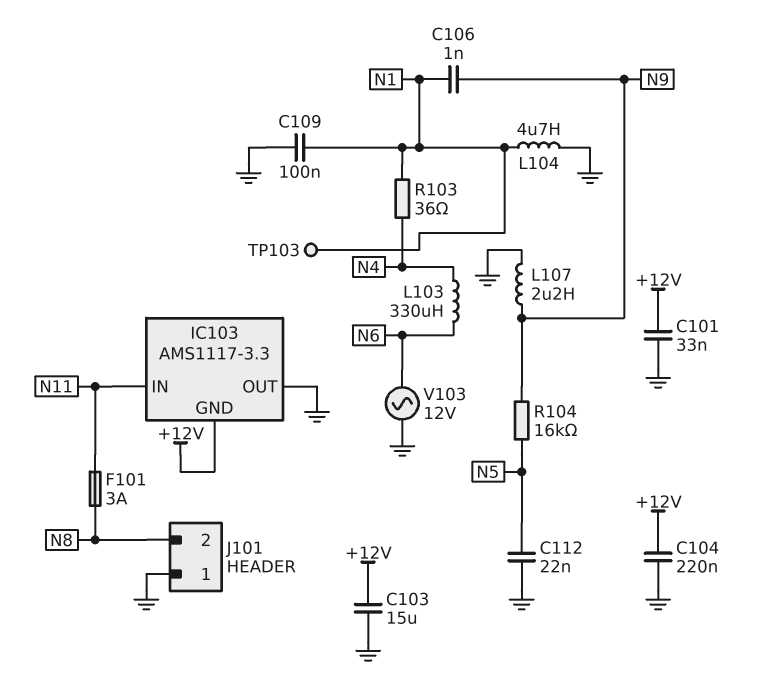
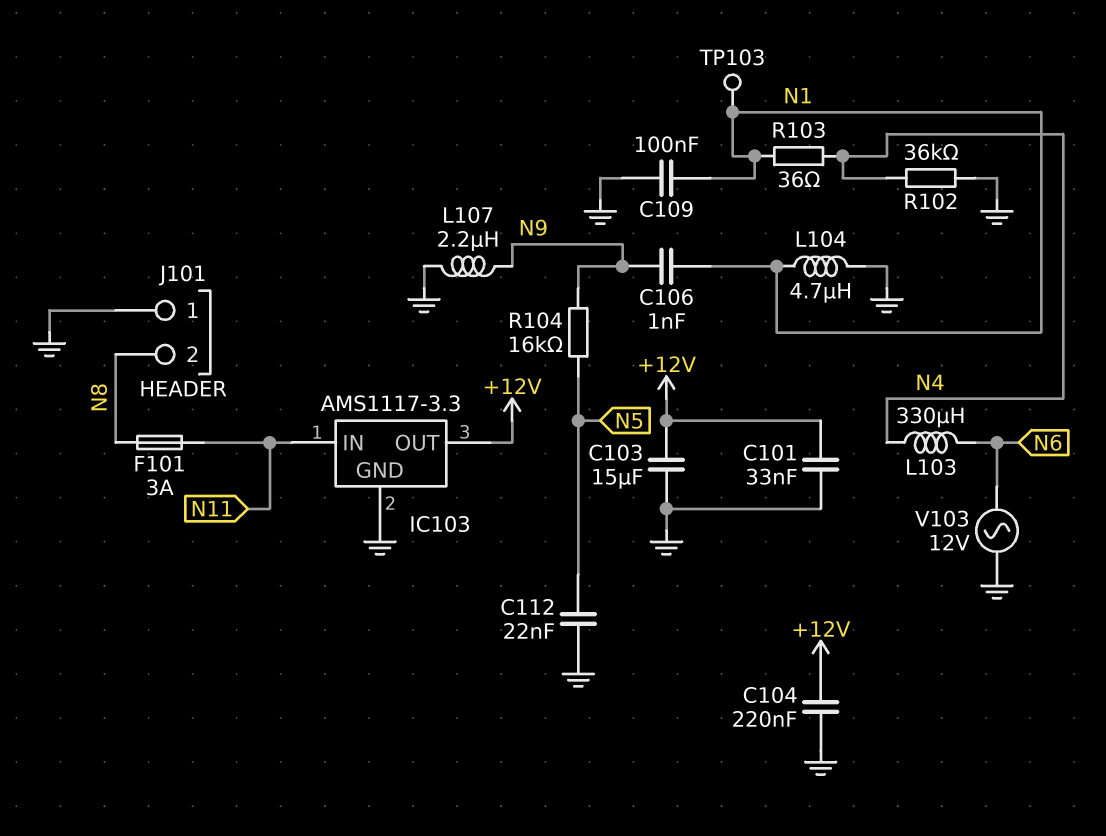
IC103 pin GND: +12V -> GND
IC103 pin OUT: GND -> +12V
R102: none -> 36k (GND, N4)

